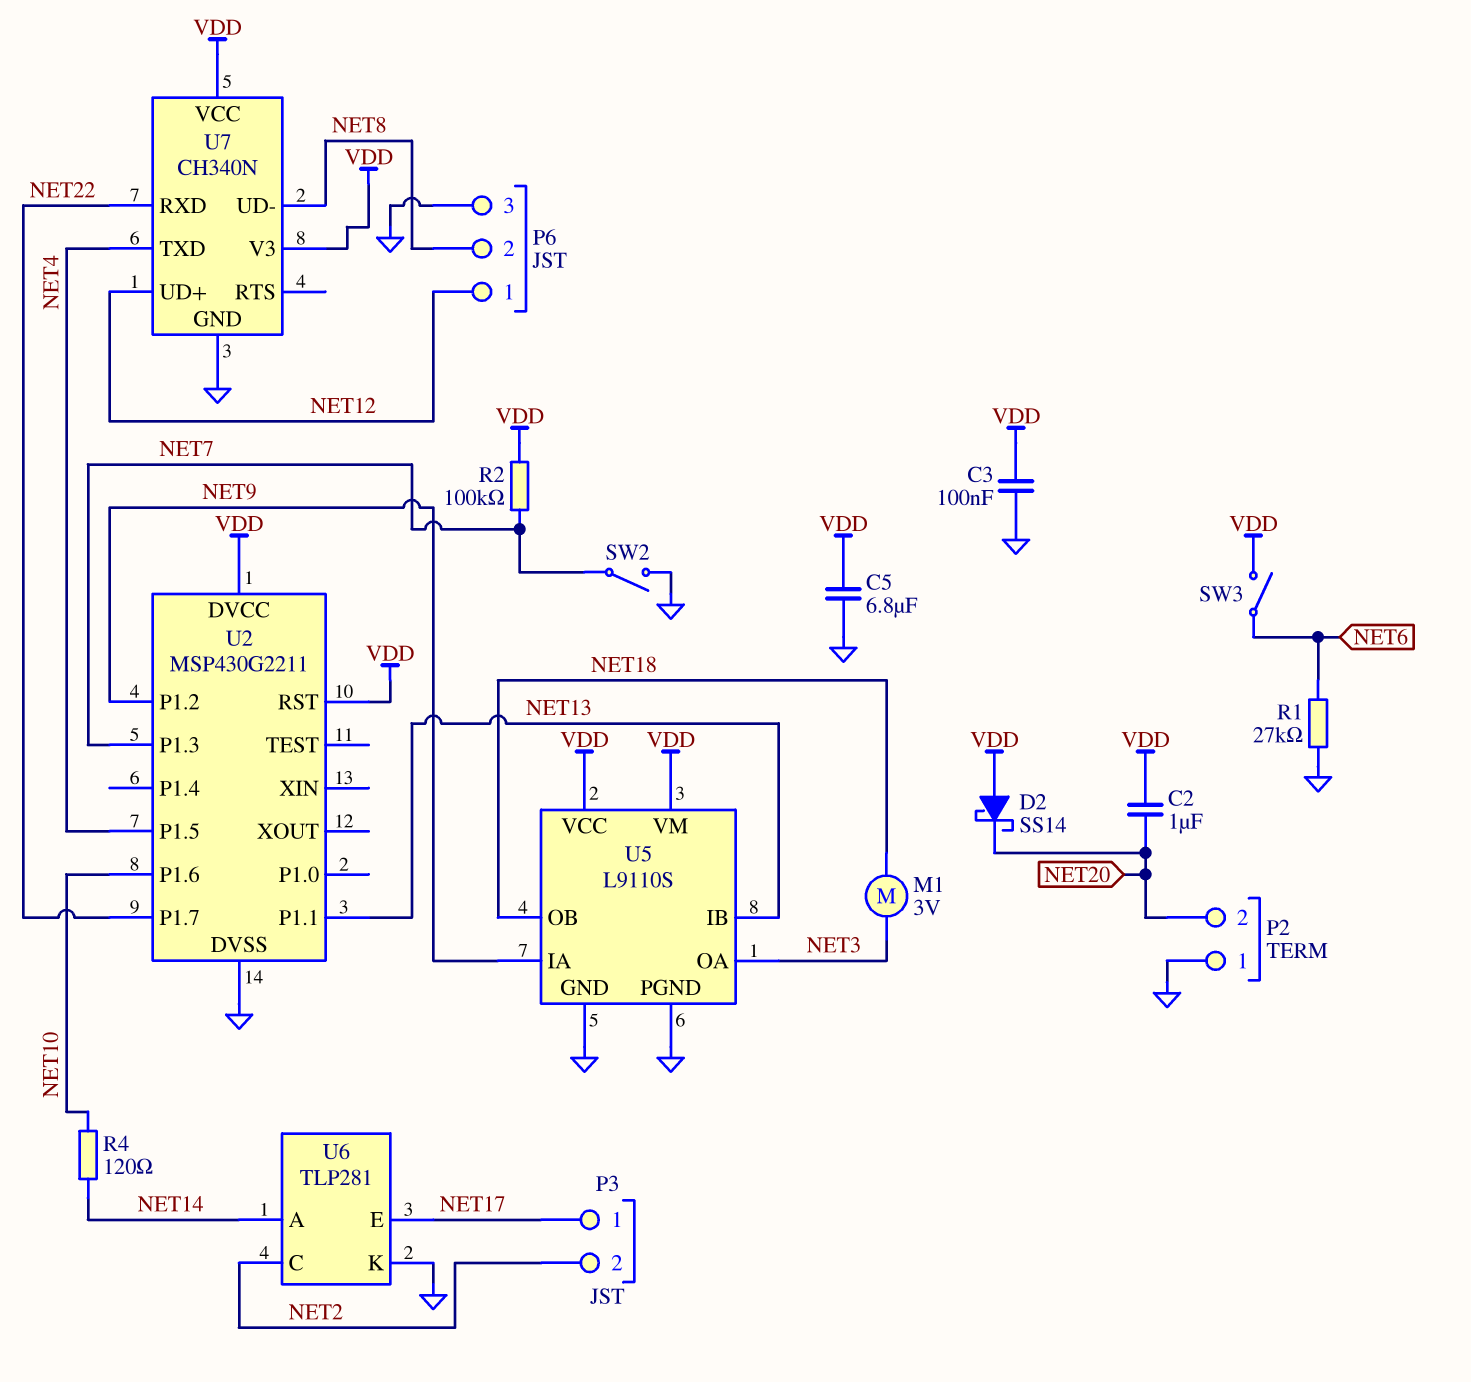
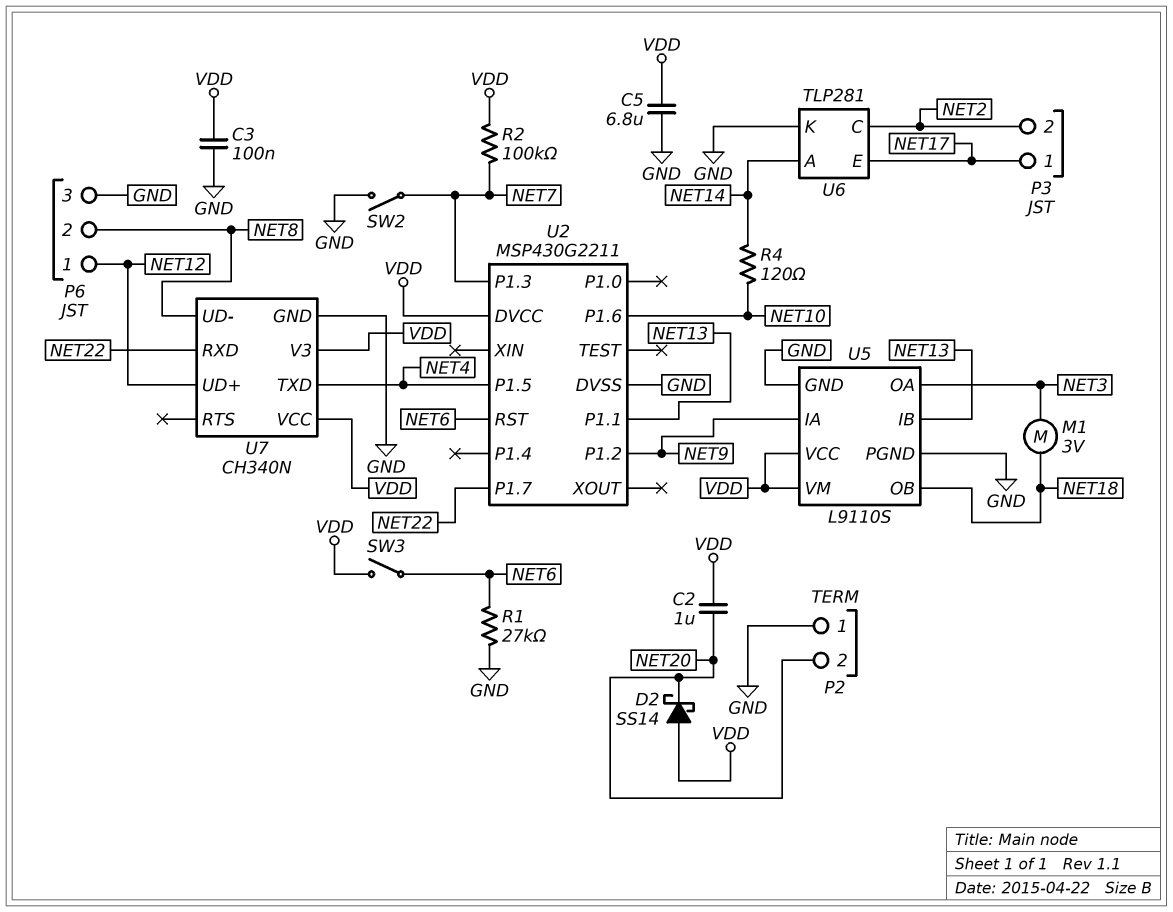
U2 pin RST: VDD -> NET6

